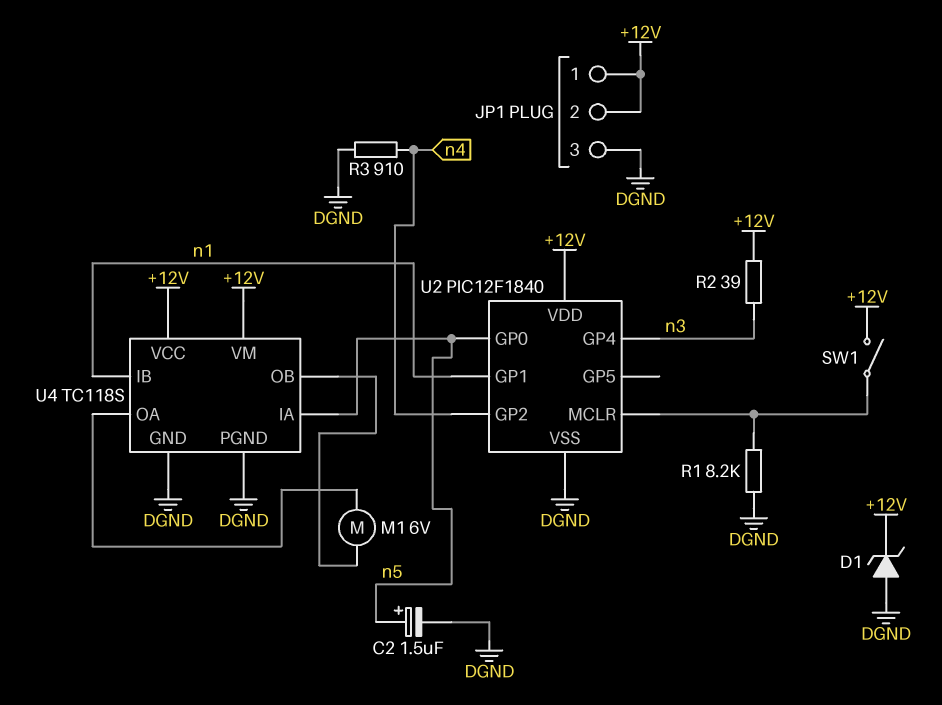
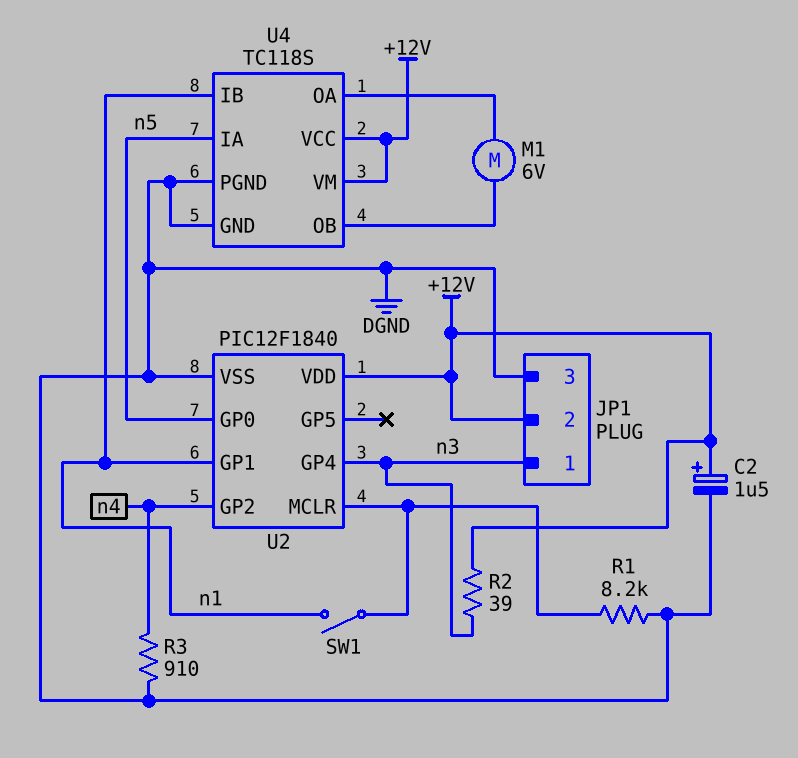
C2: 1.5uF (plus n5, minus DGND) -> 1.5uF (plus +12V, minus DGND)
D1: zener (A DGND, K +12V) -> none
JP1 pin 1: +12V -> n3
SW1: switch (+12V, U2/MCLR) -> switch (U2/MCLR, n1)

